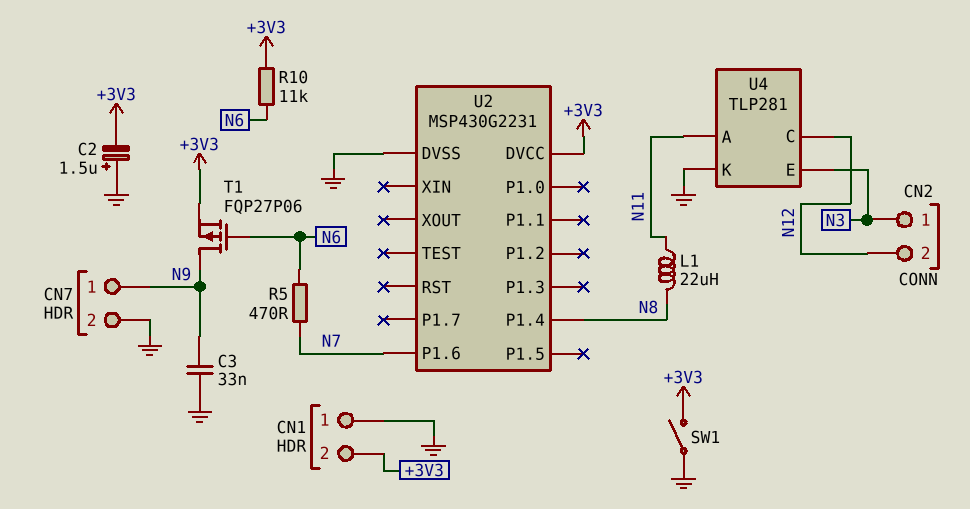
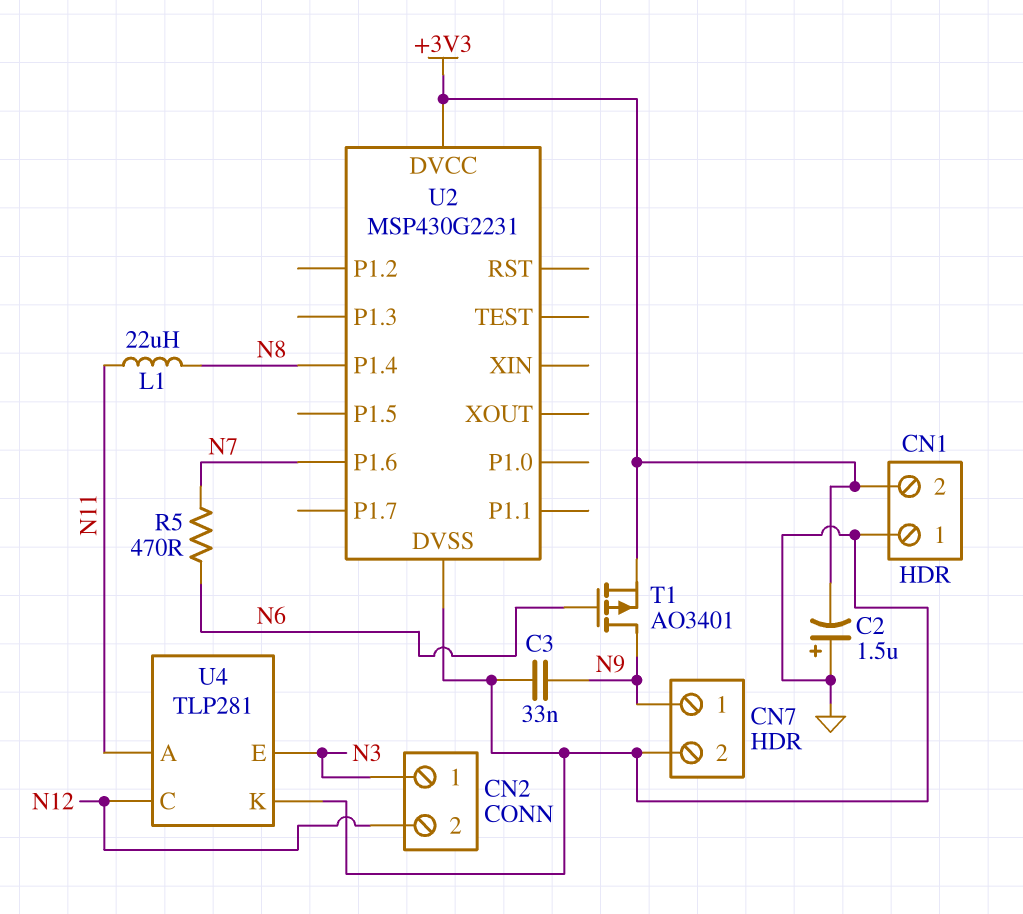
R10: 11k (+3V3, N6) -> none
SW1: switch (+3V3, GND) -> none
T1: PMOS FQP27P06 (G N6, D N9, S +3V3) -> PMOS AO3401 (G N6, D N9, S +3V3)

